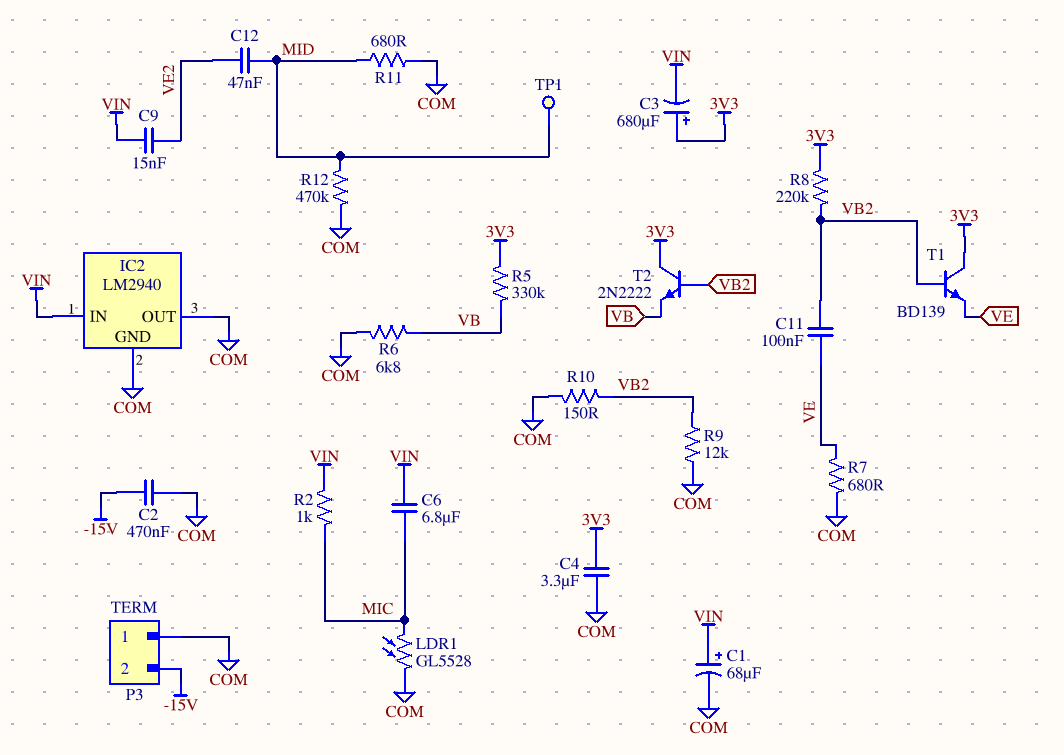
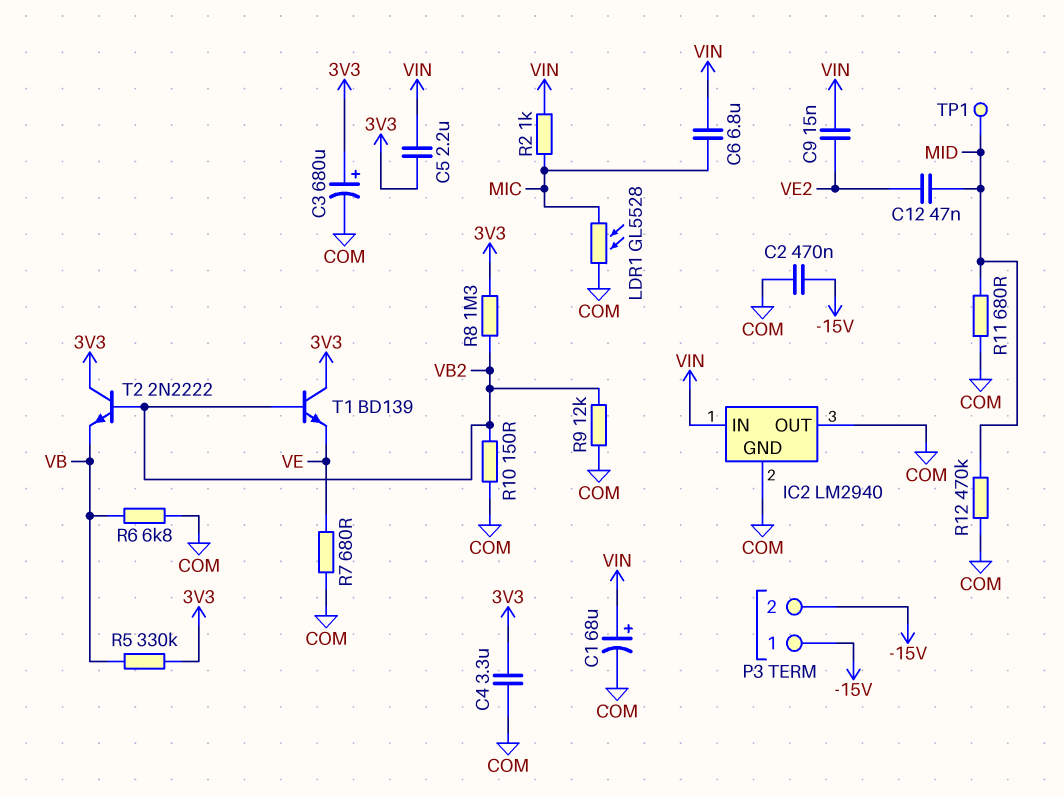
C3: 680uF (plus 3V3, minus VIN) -> 680uF (plus 3V3, minus COM)
C5: none -> 2.2uF (3V3, VIN)
C11: 100nF (VB2, VE) -> none
P3 pin 1: COM -> -15V
R8: 220k (3V3, VB2) -> 1.3M (3V3, VB2)

